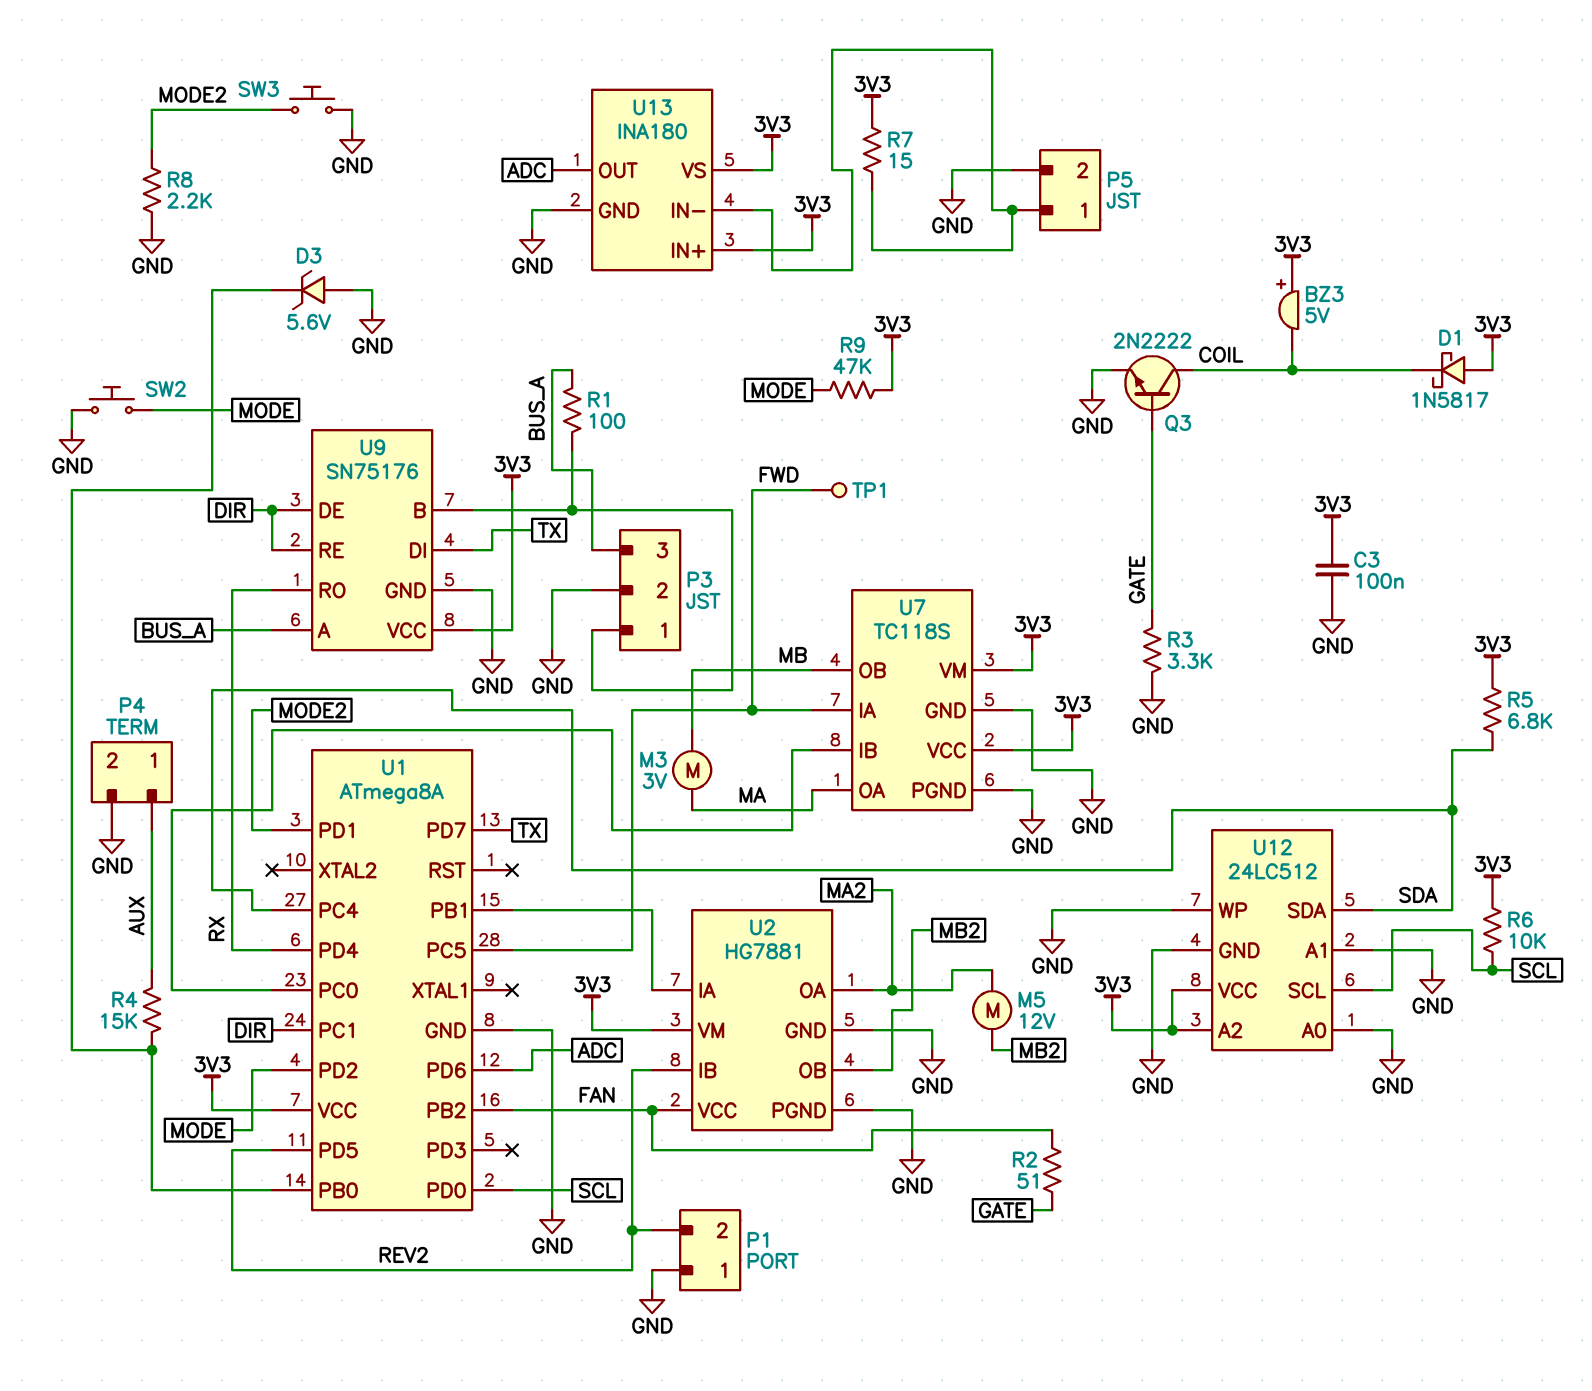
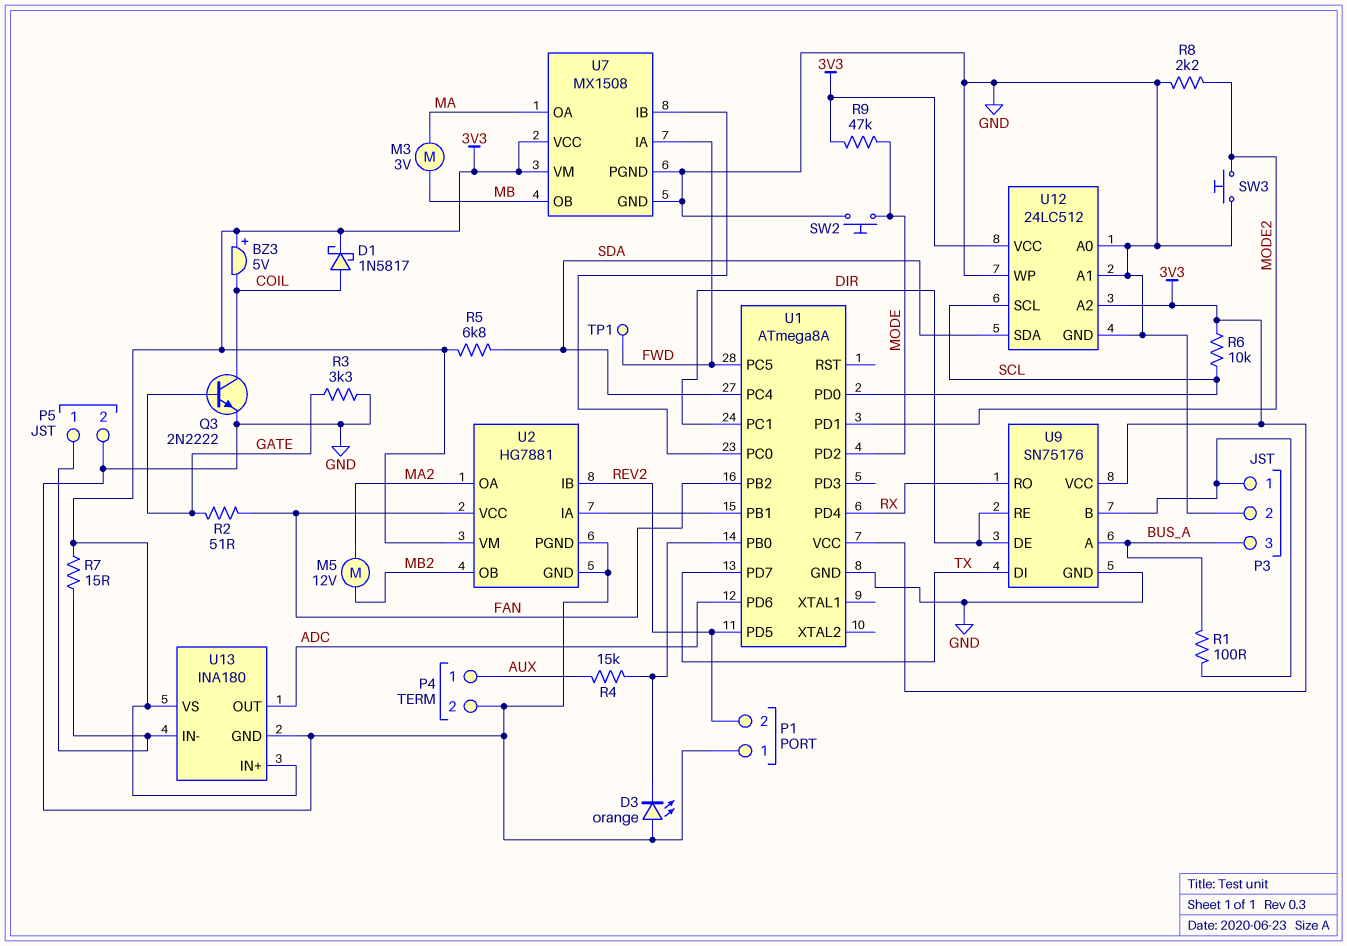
C3: 100nF (3V3, GND) -> none
D1: schottky 1N5817 (A 3V3, K COIL) -> schottky 1N5817 (A COIL, K 3V3)
D3: zener 5.6V (A GND, K U1/PB0) -> LED orange (A GND, K U1/PB0)
U7: TC118S -> MX1508

